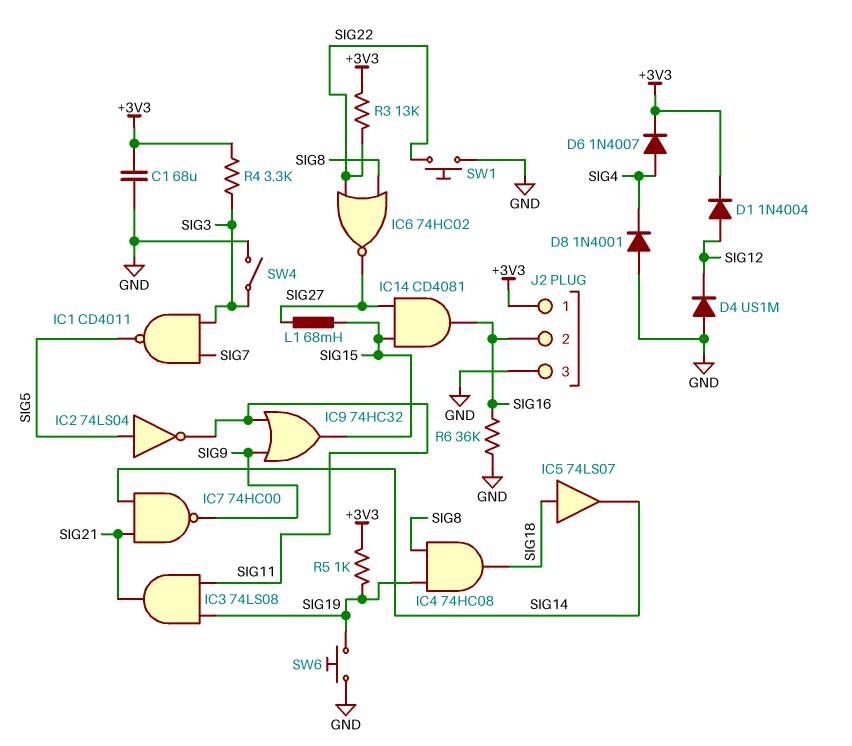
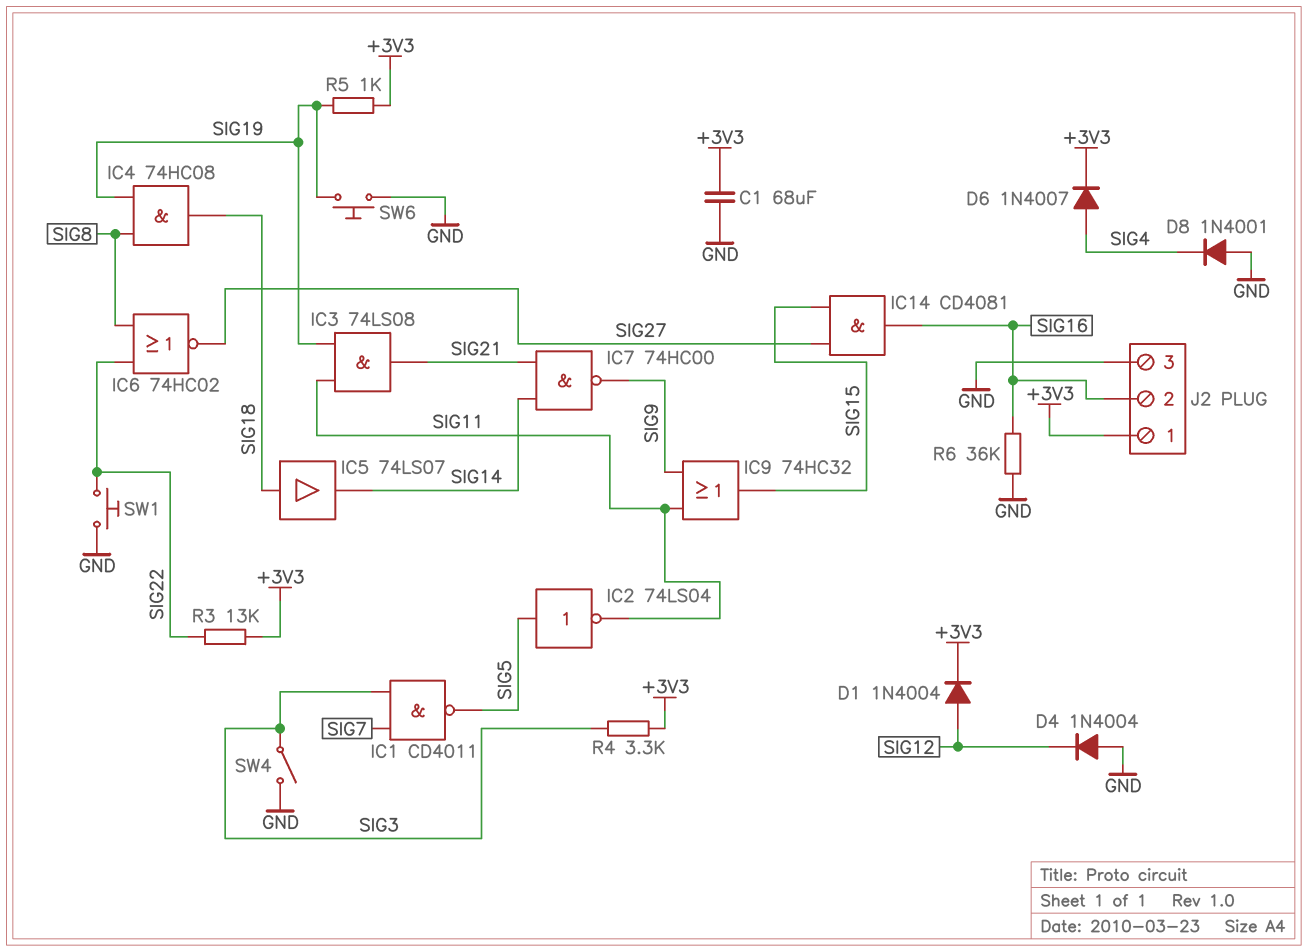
D4: diode US1M (A GND, K SIG12) -> diode 1N4004 (A GND, K SIG12)
L1: 68mH (SIG15, SIG27) -> none

